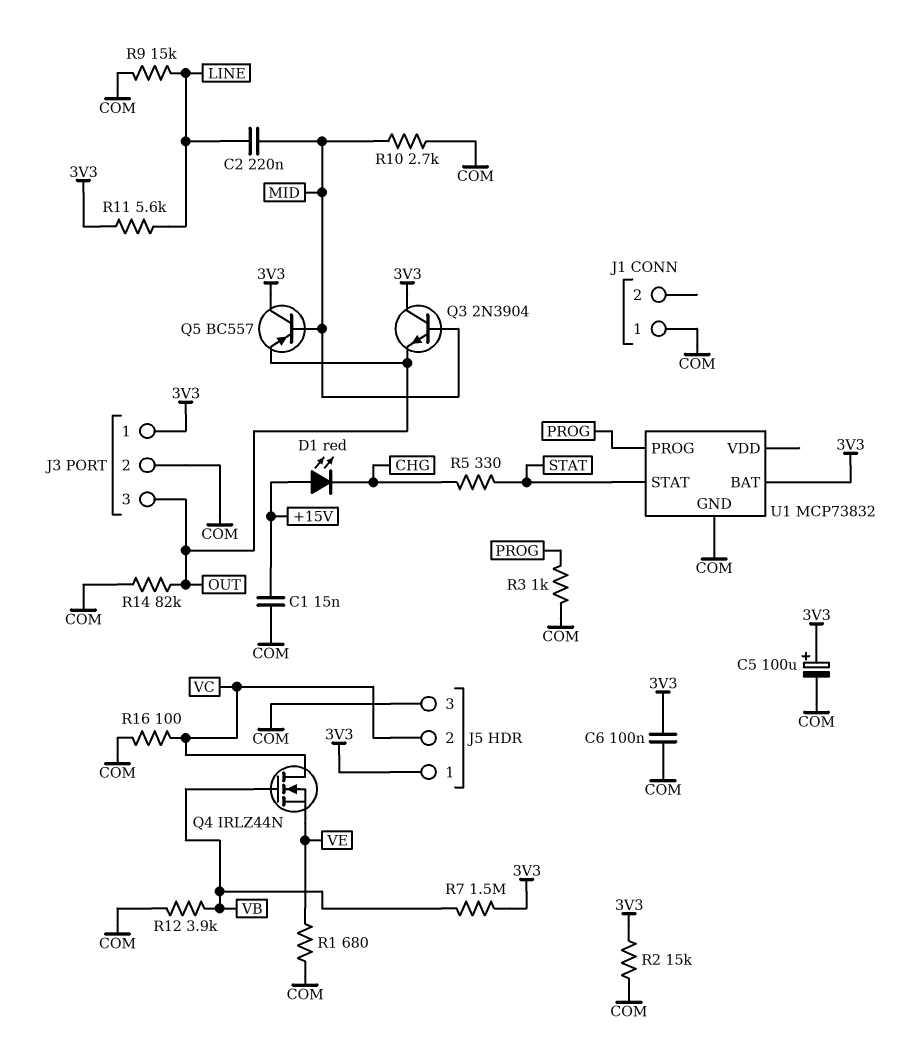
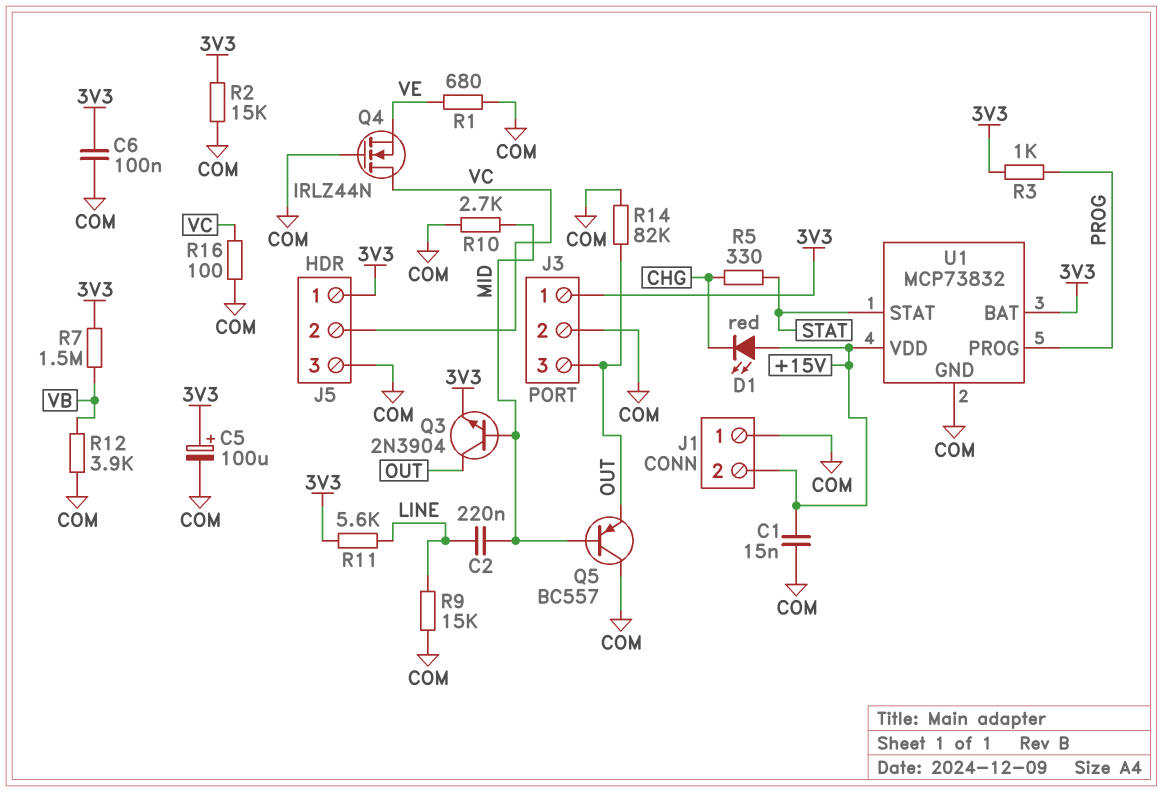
J1 pin 2: none -> +15V
Q3: NPN 2N3904 (B MID, C 3V3, E OUT) -> NPN 2N3904 (B MID, C OUT, E 3V3)
Q4: NMOS IRLZ44N (G VB, D VC, S VE) -> NMOS IRLZ44N (G COM, D VC, S VE)
Q5: PNP BC557 (B MID, C 3V3, E OUT) -> PNP BC557 (B MID, C COM, E OUT)
R3: 1k (COM, PROG) -> 1k (3V3, PROG)
U1 pin VDD: none -> +15V

